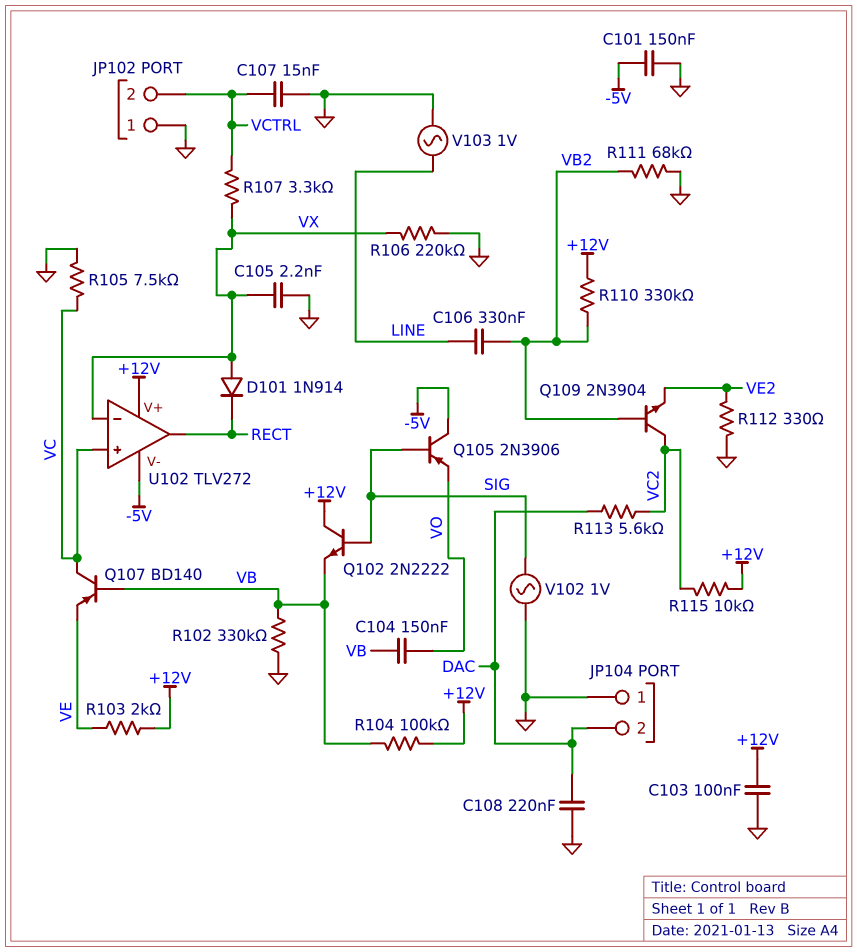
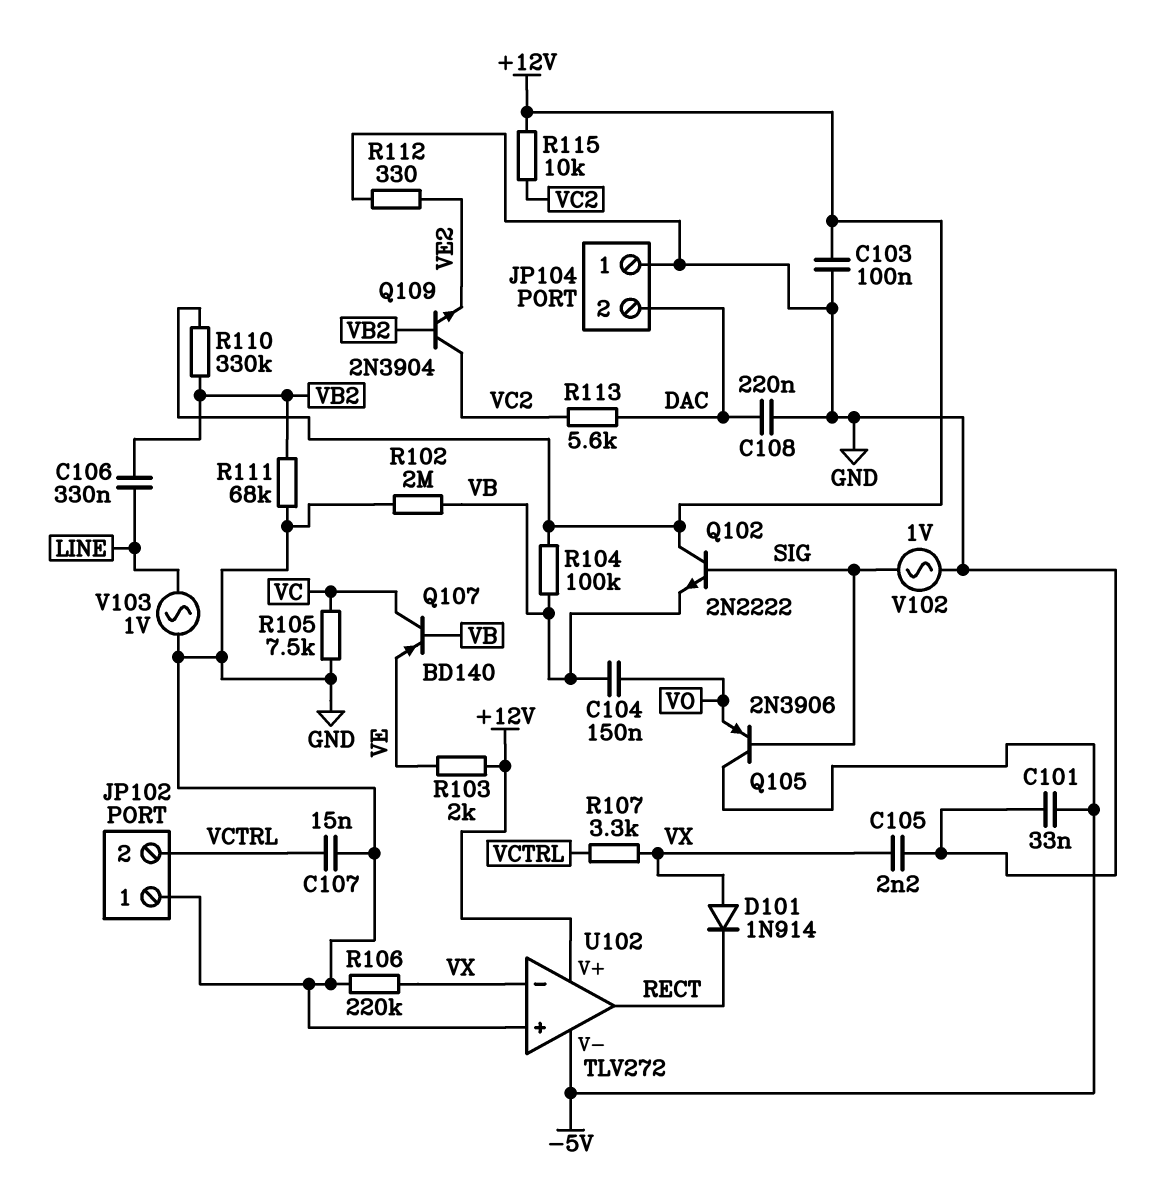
C101: 150nF (-5V, GND) -> 33nF (-5V, GND)
R102: 330k (GND, VB) -> 2M (GND, VB)
U102 pin in+: VC -> GND

